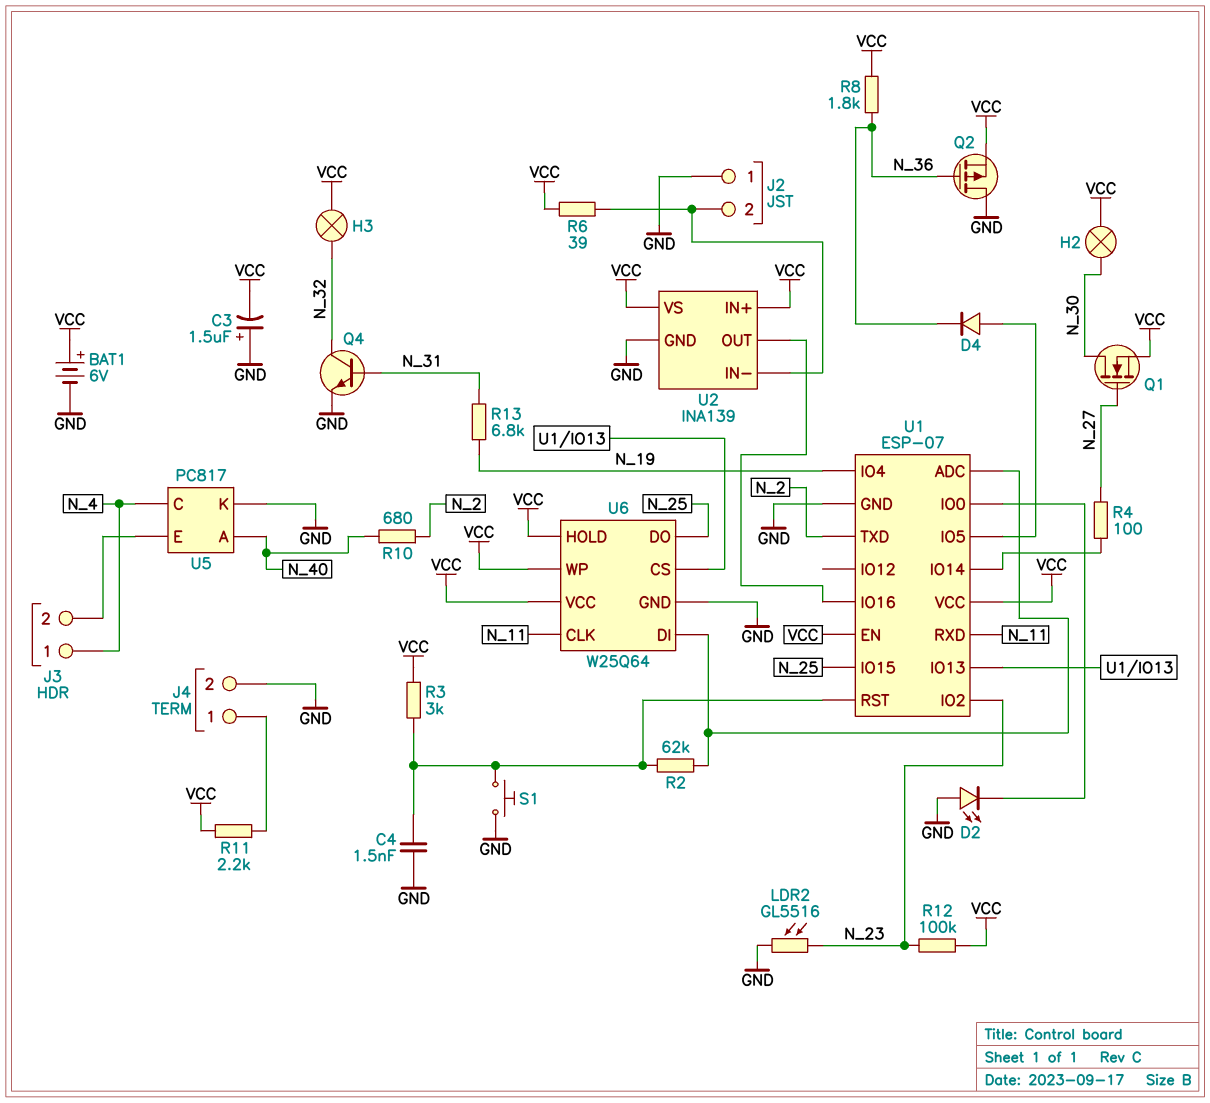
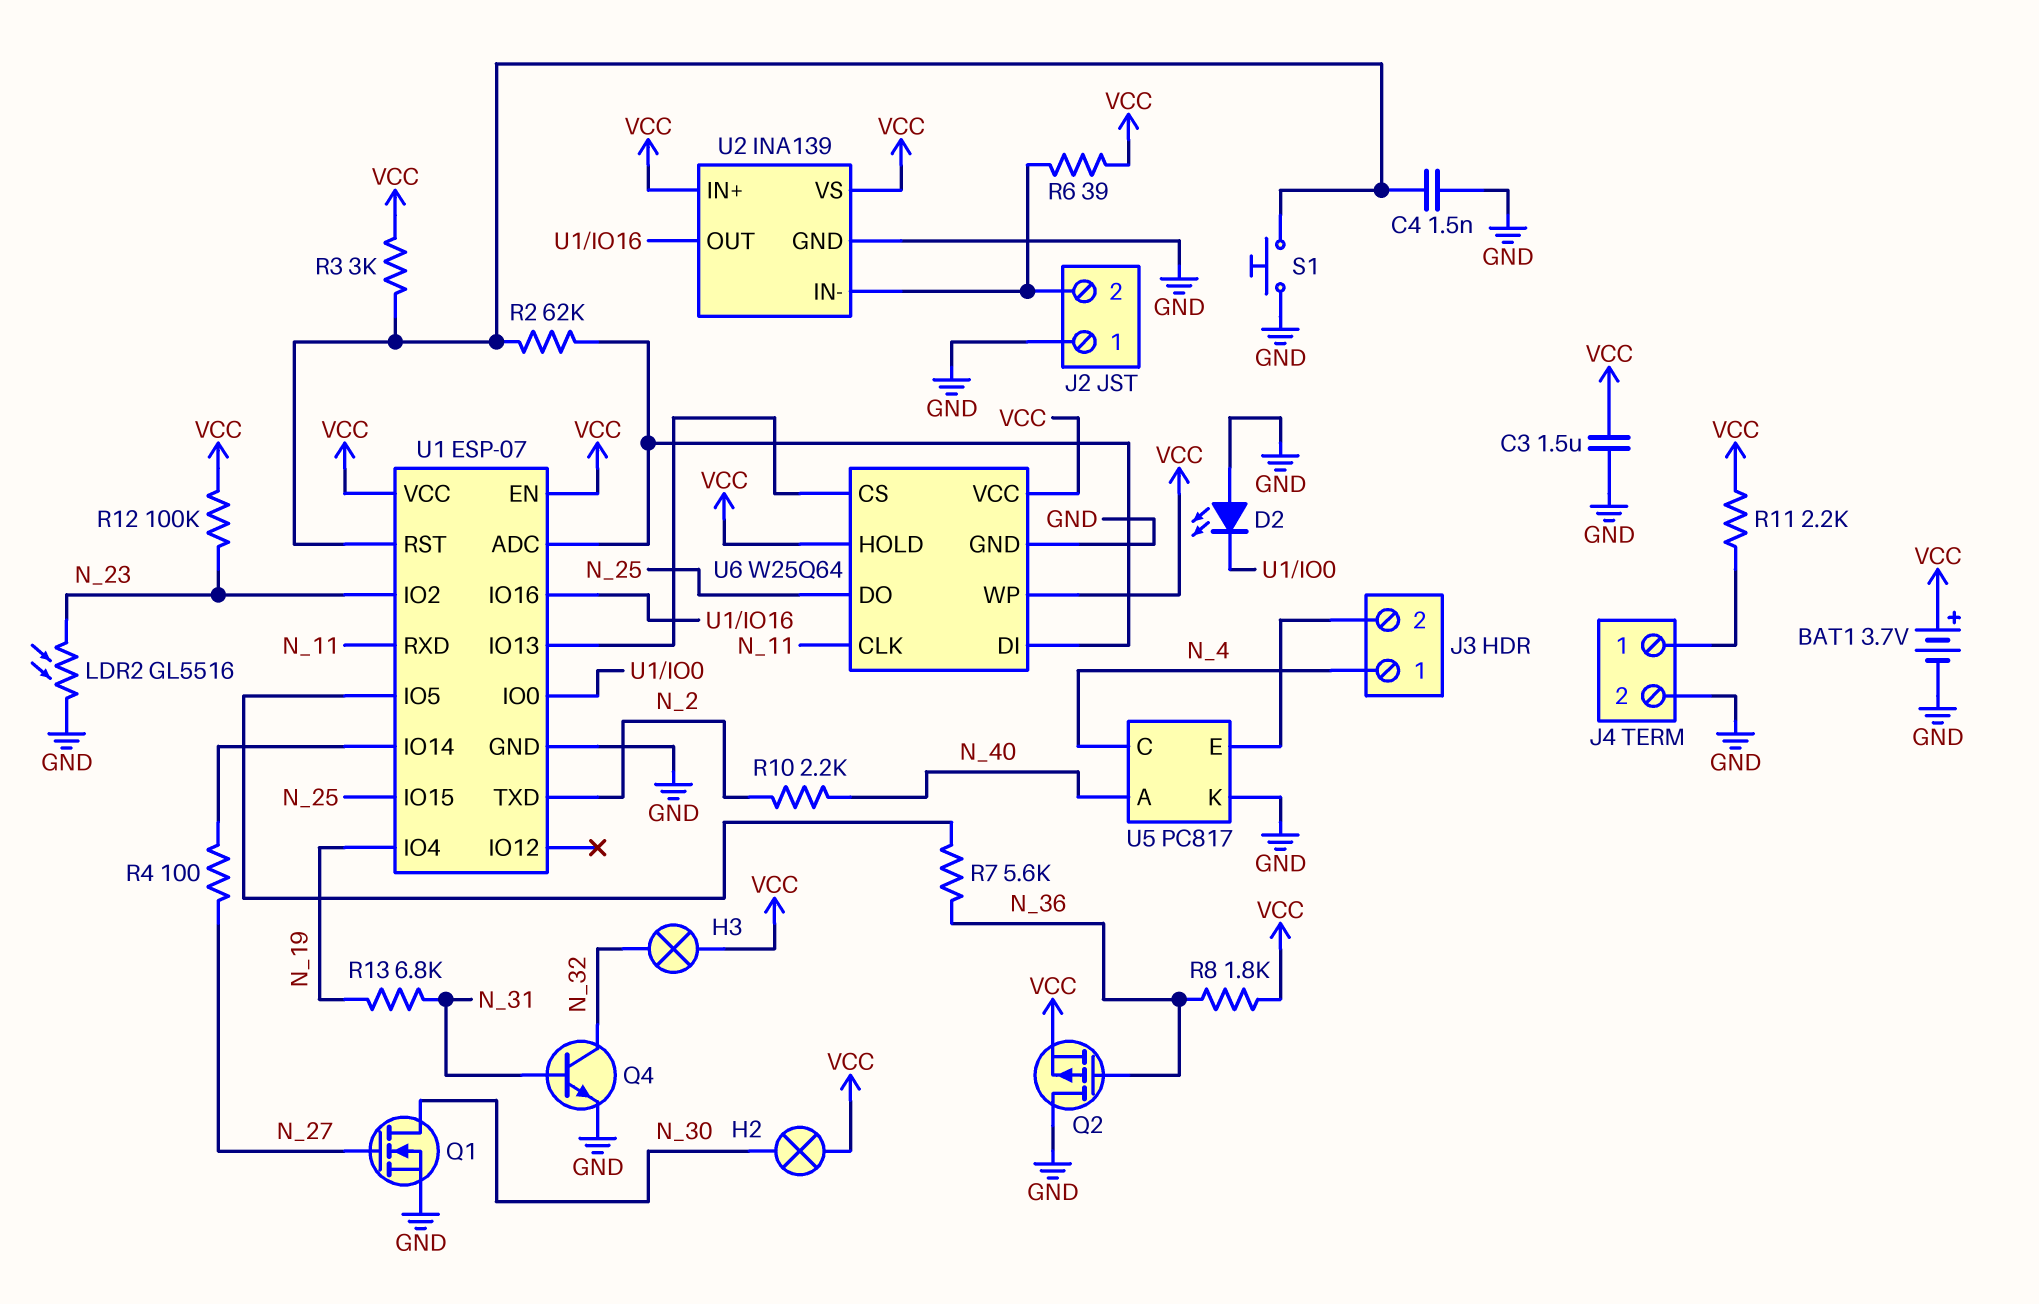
BAT1: 6V (plus VCC, minus GND) -> 3.7V (plus VCC, minus GND)
C3: 1.5uF (plus GND, minus VCC) -> 1.5uF (GND, VCC)
D4: diode (A U1/IO5, K N_36) -> none
Q1: NMOS (G N_27, D N_30, S VCC) -> NMOS (G N_27, D N_30, S GND)
R7: none -> 5.6k (N_36, U1/IO5)
R10: 680 (N_2, N_40) -> 2.2k (N_2, N_40)

